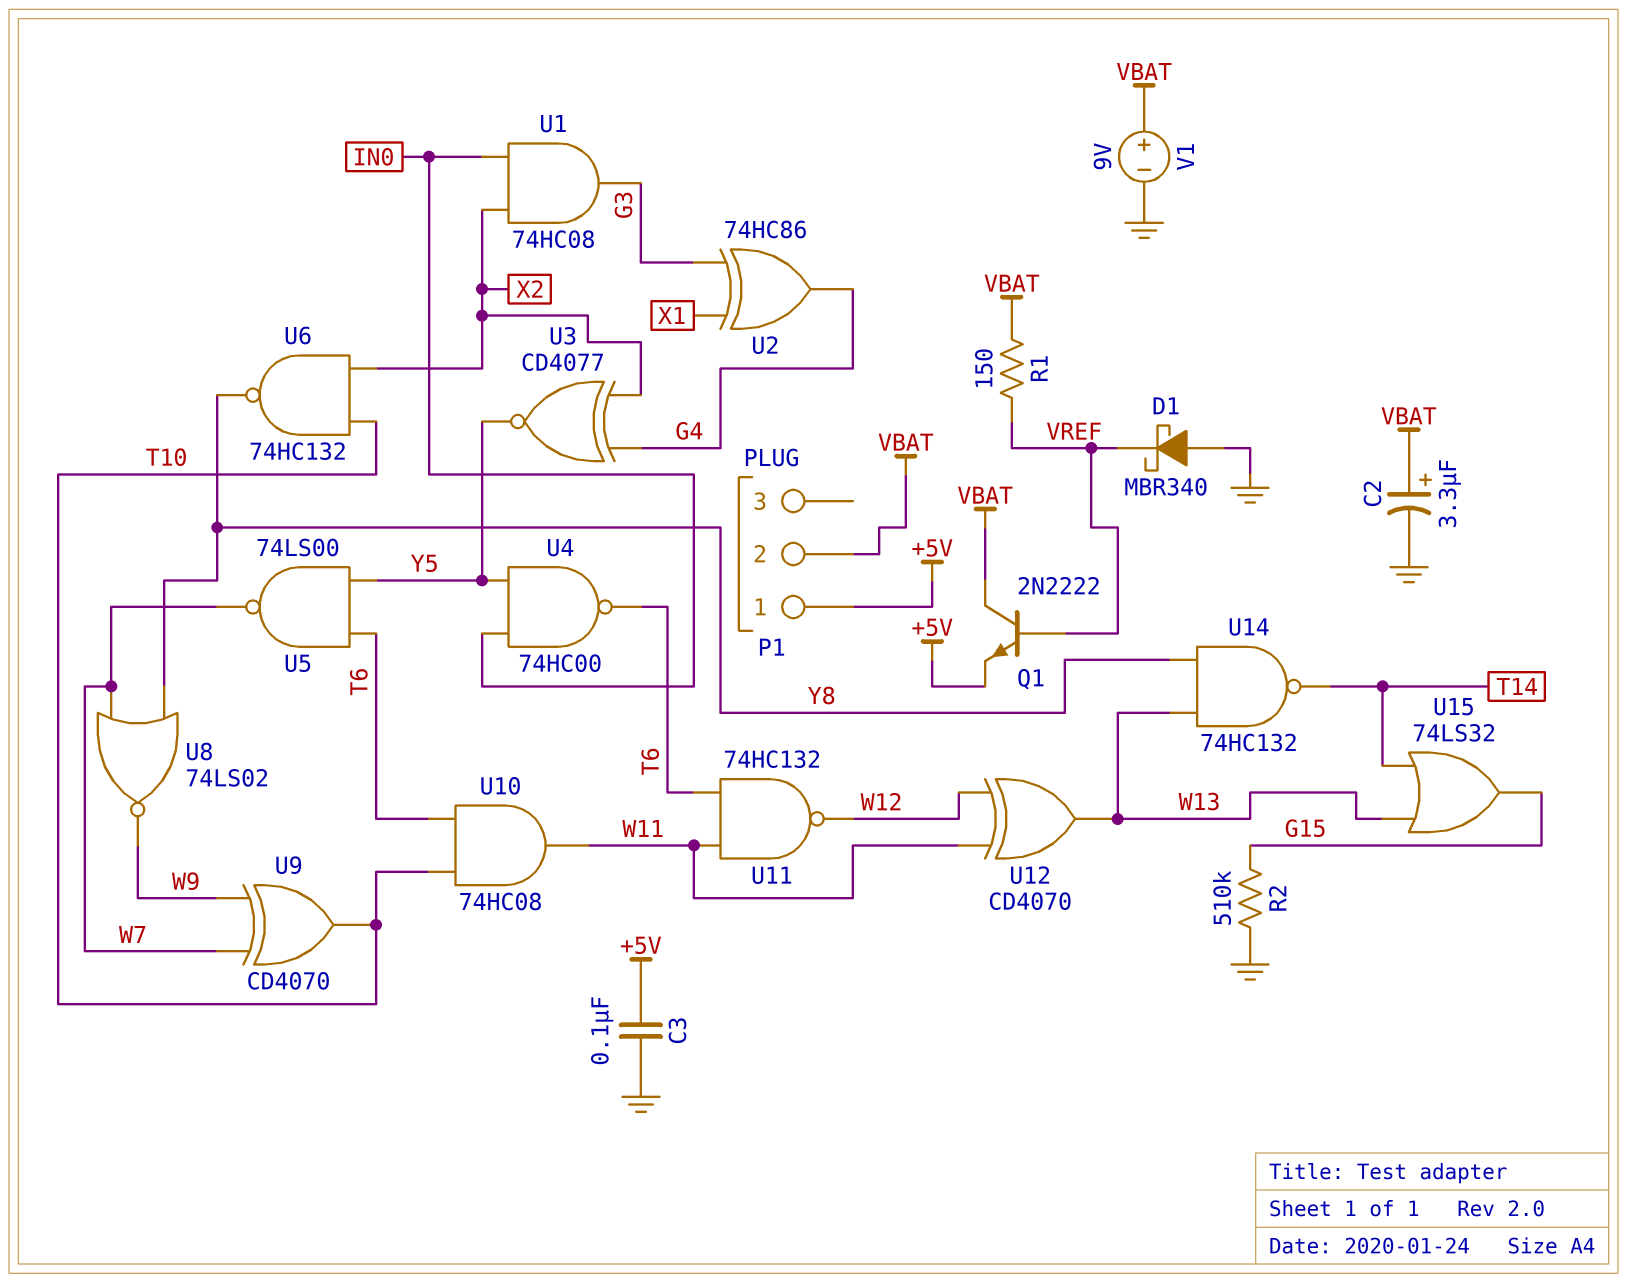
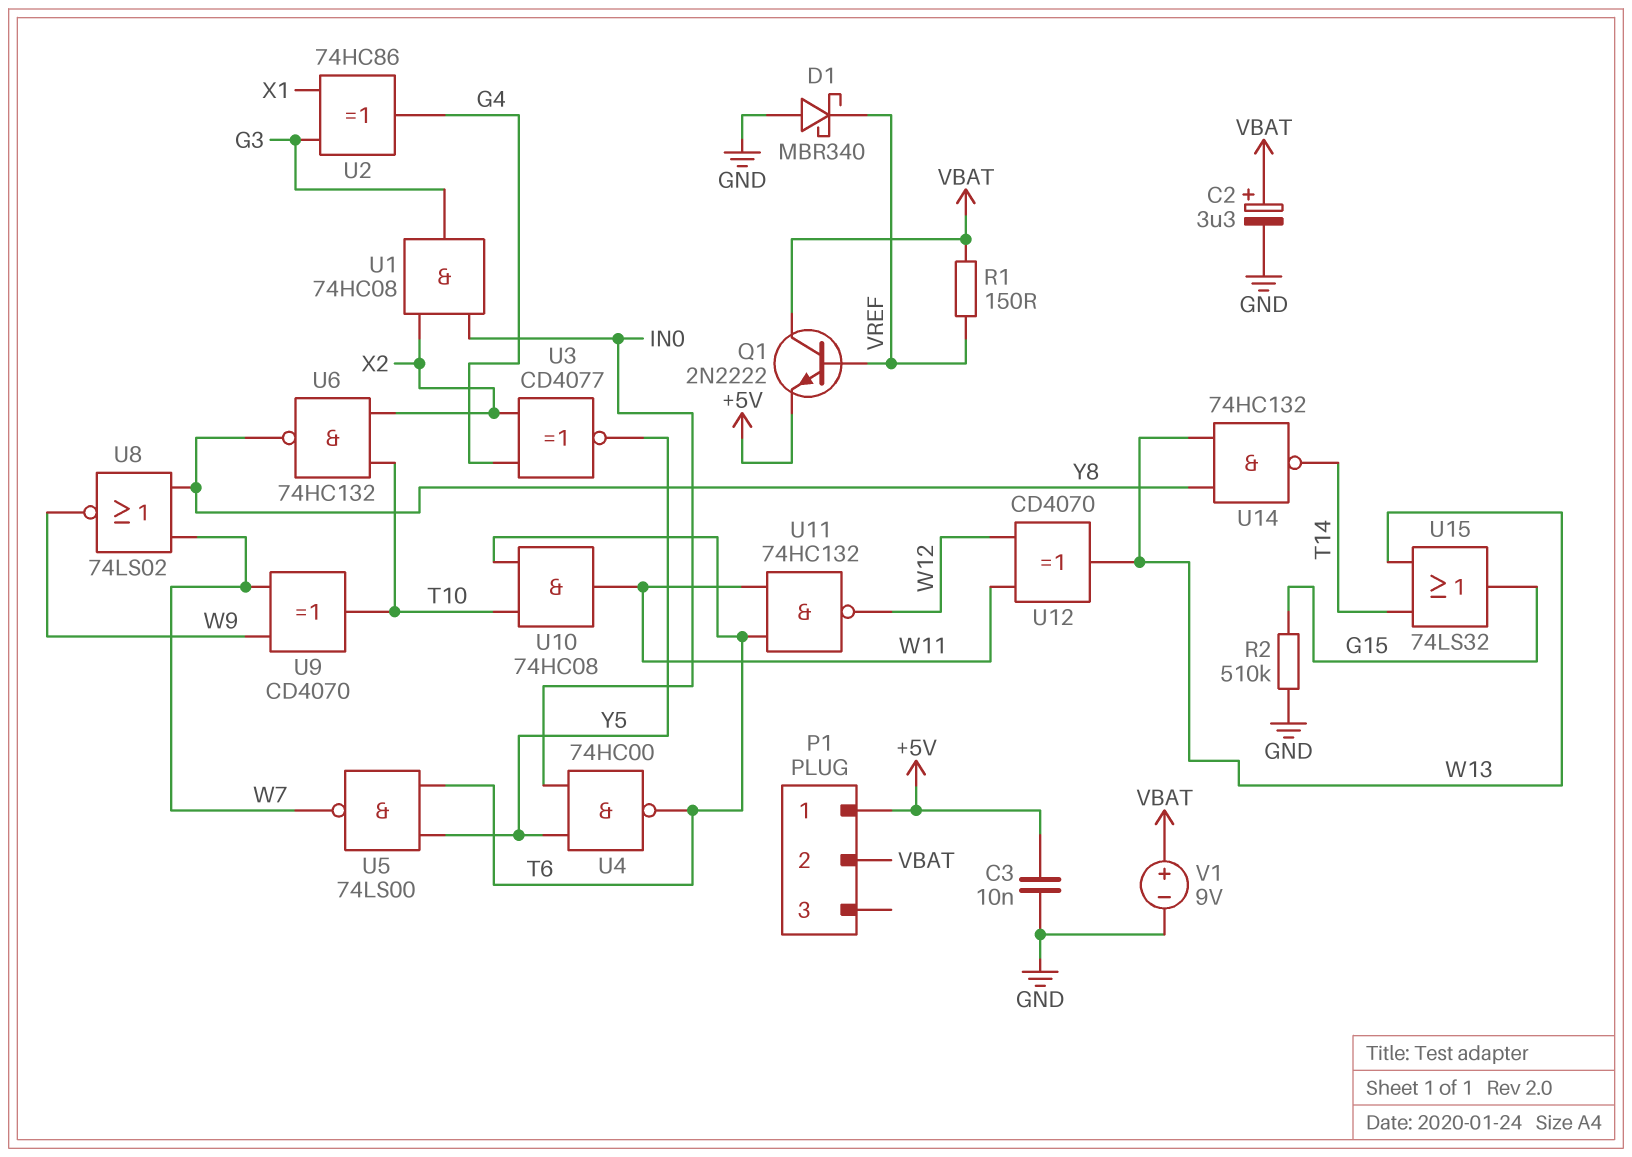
C3: 100nF (+5V, GND) -> 10nF (+5V, GND)

